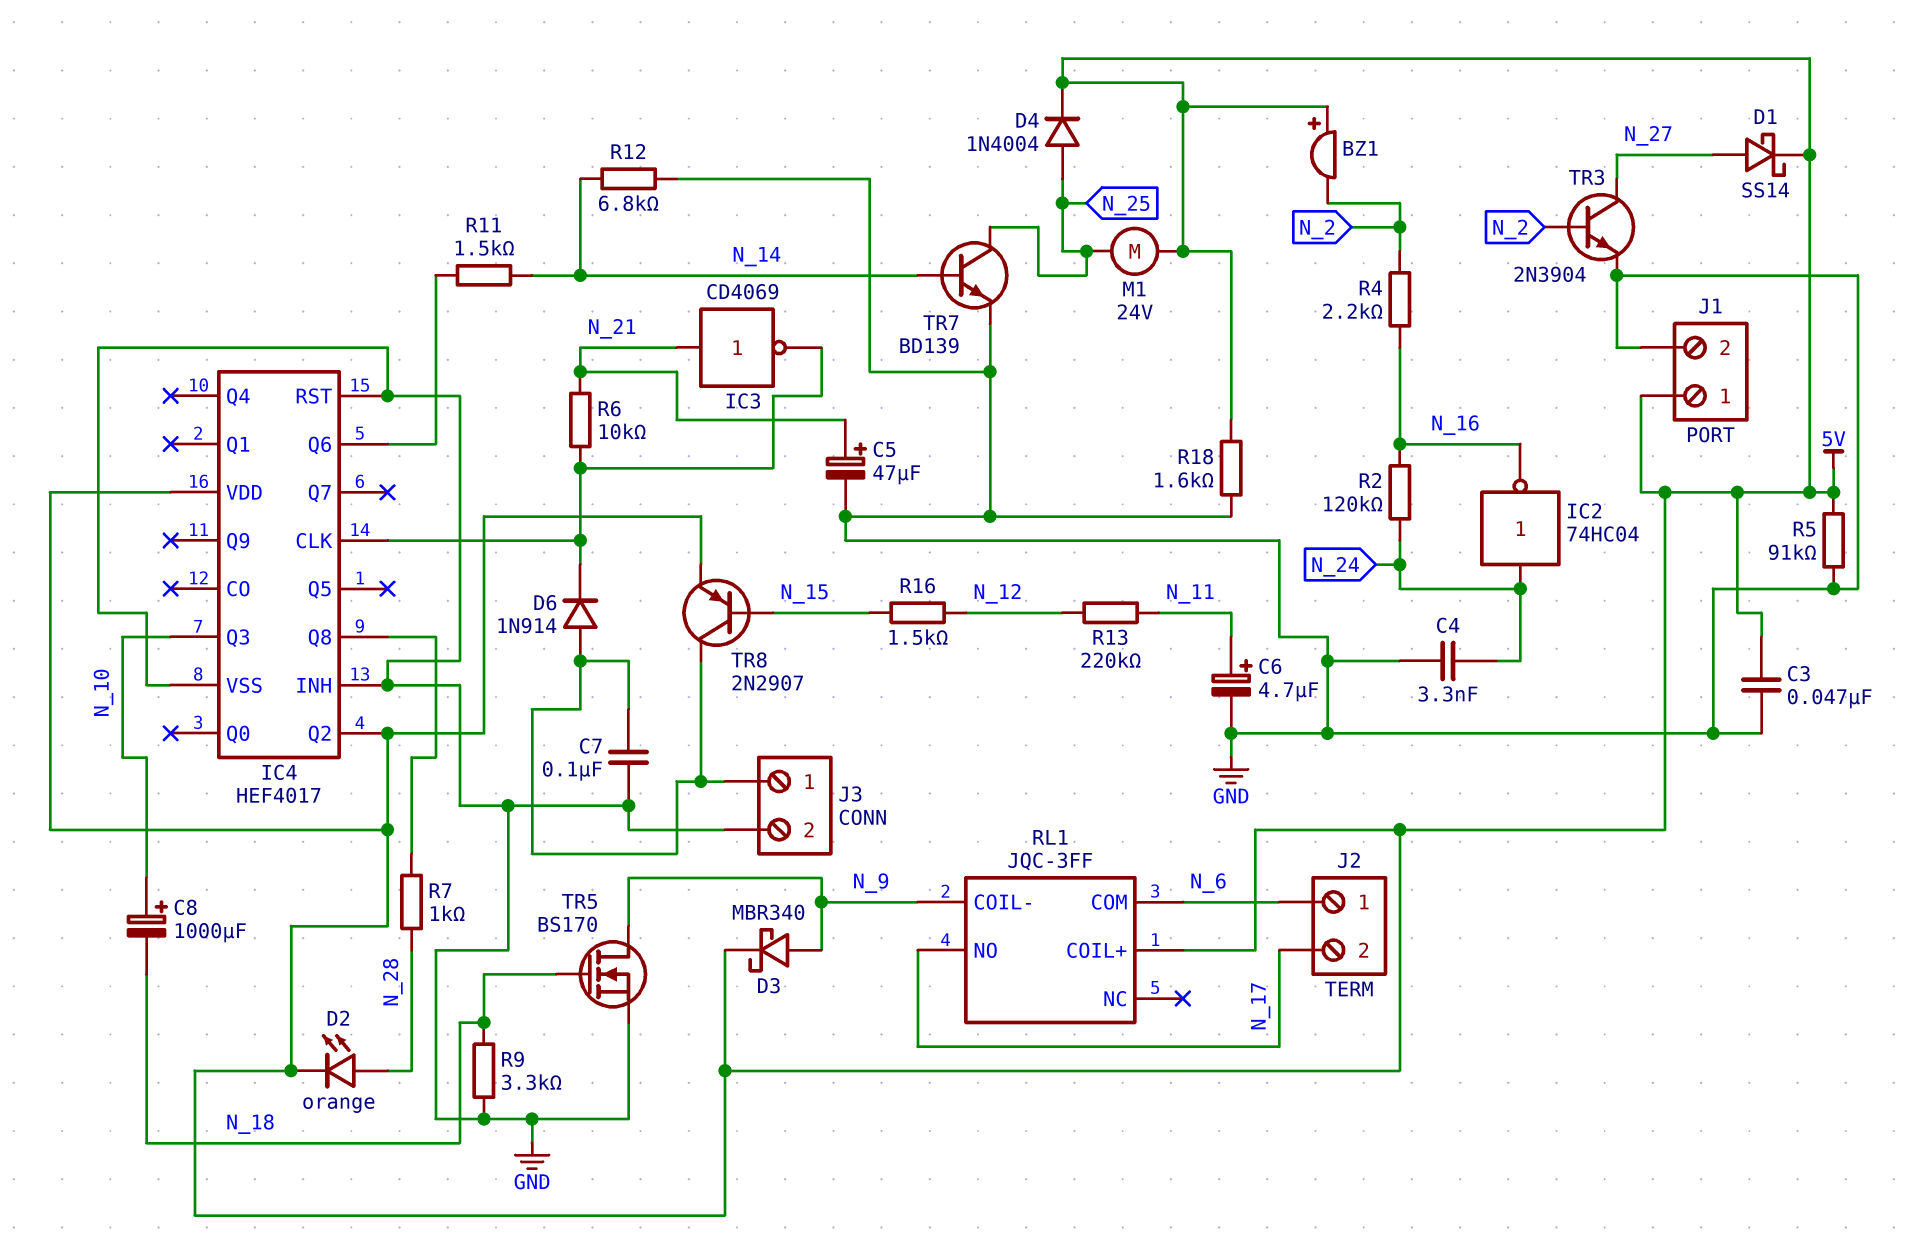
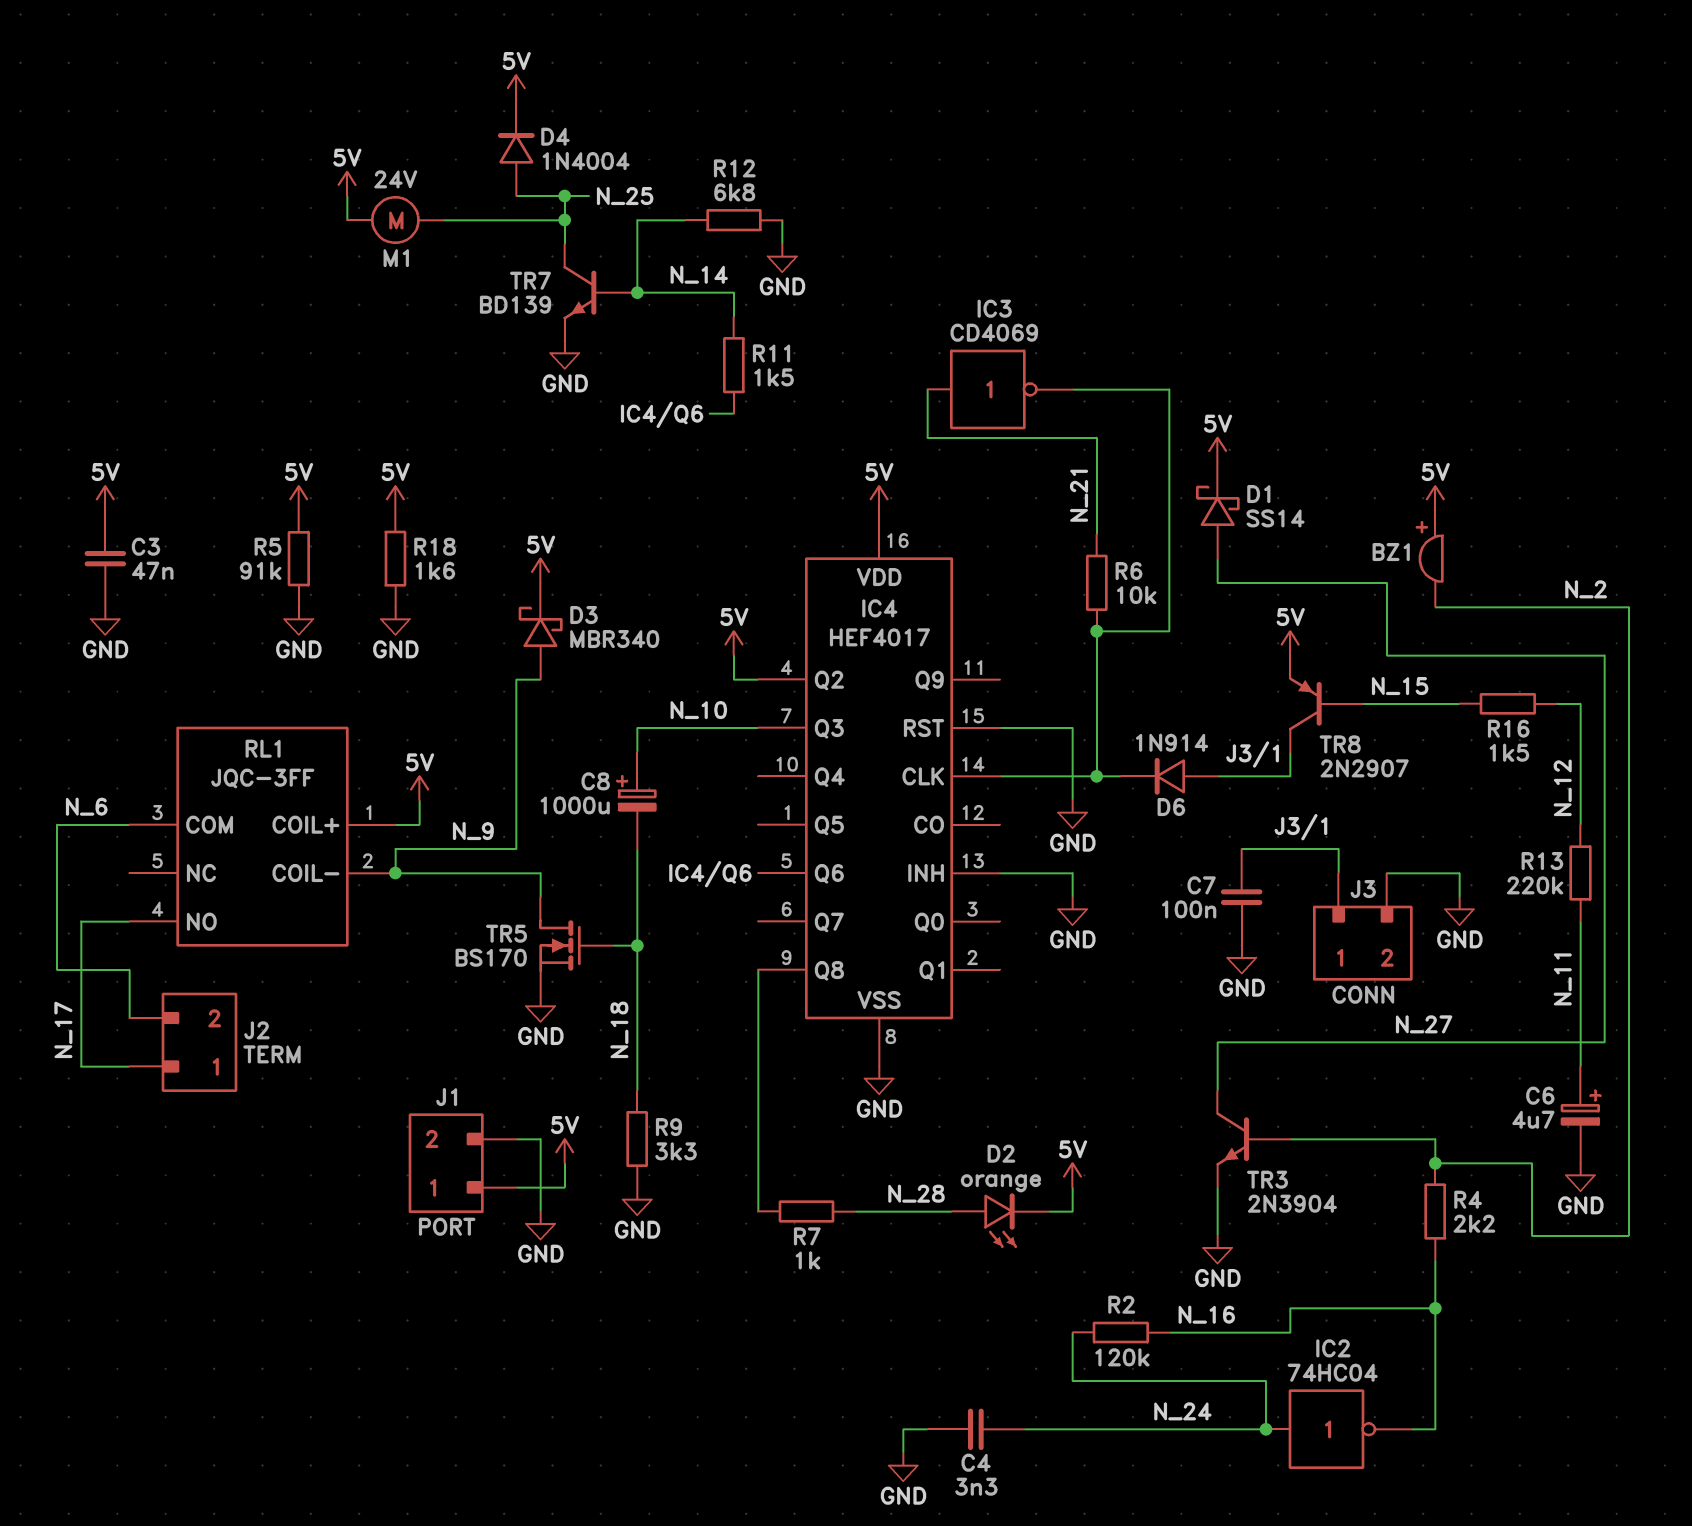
C5: 47uF (plus N_21, minus GND) -> none
J2 pin 1: N_6 -> N_17
J2 pin 2: N_17 -> N_6

